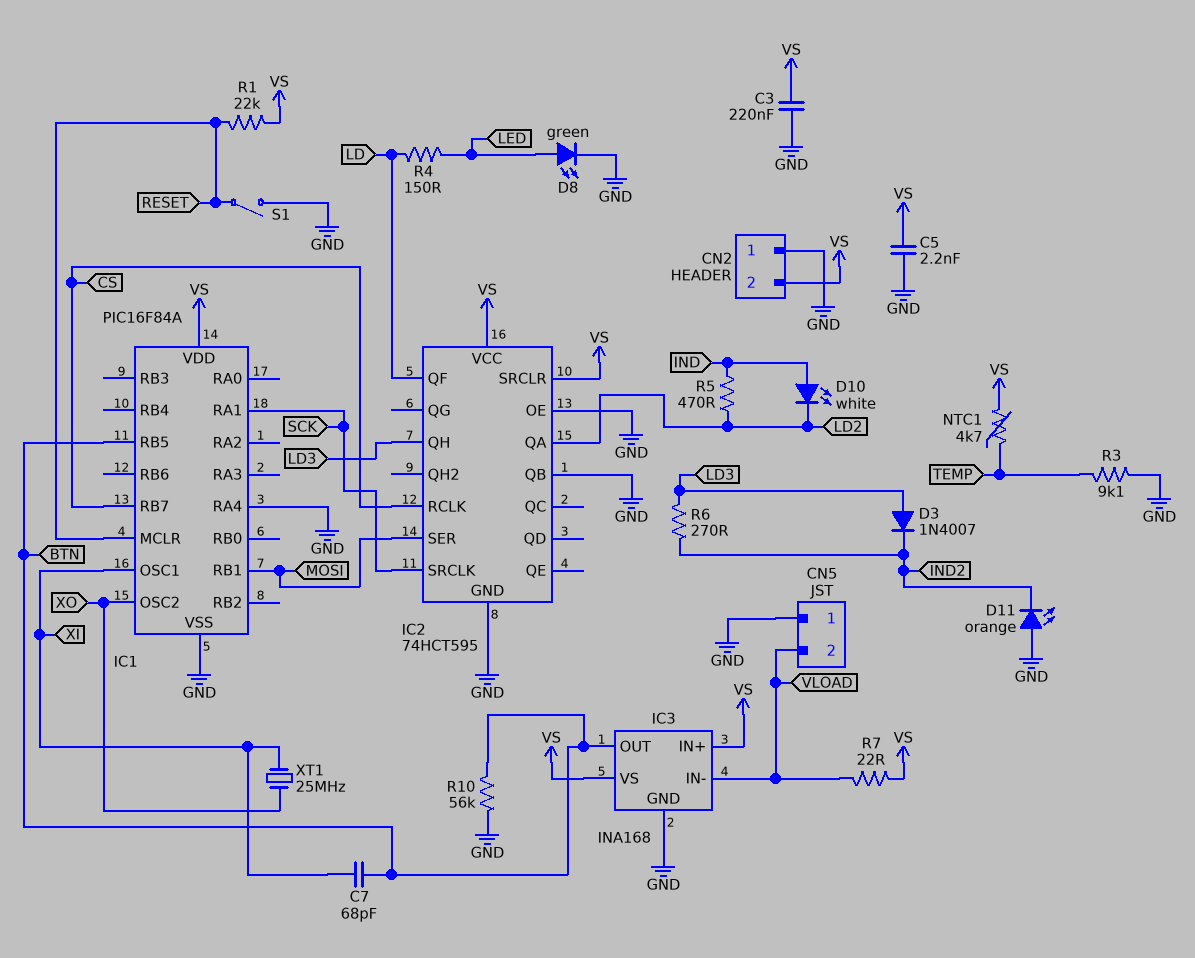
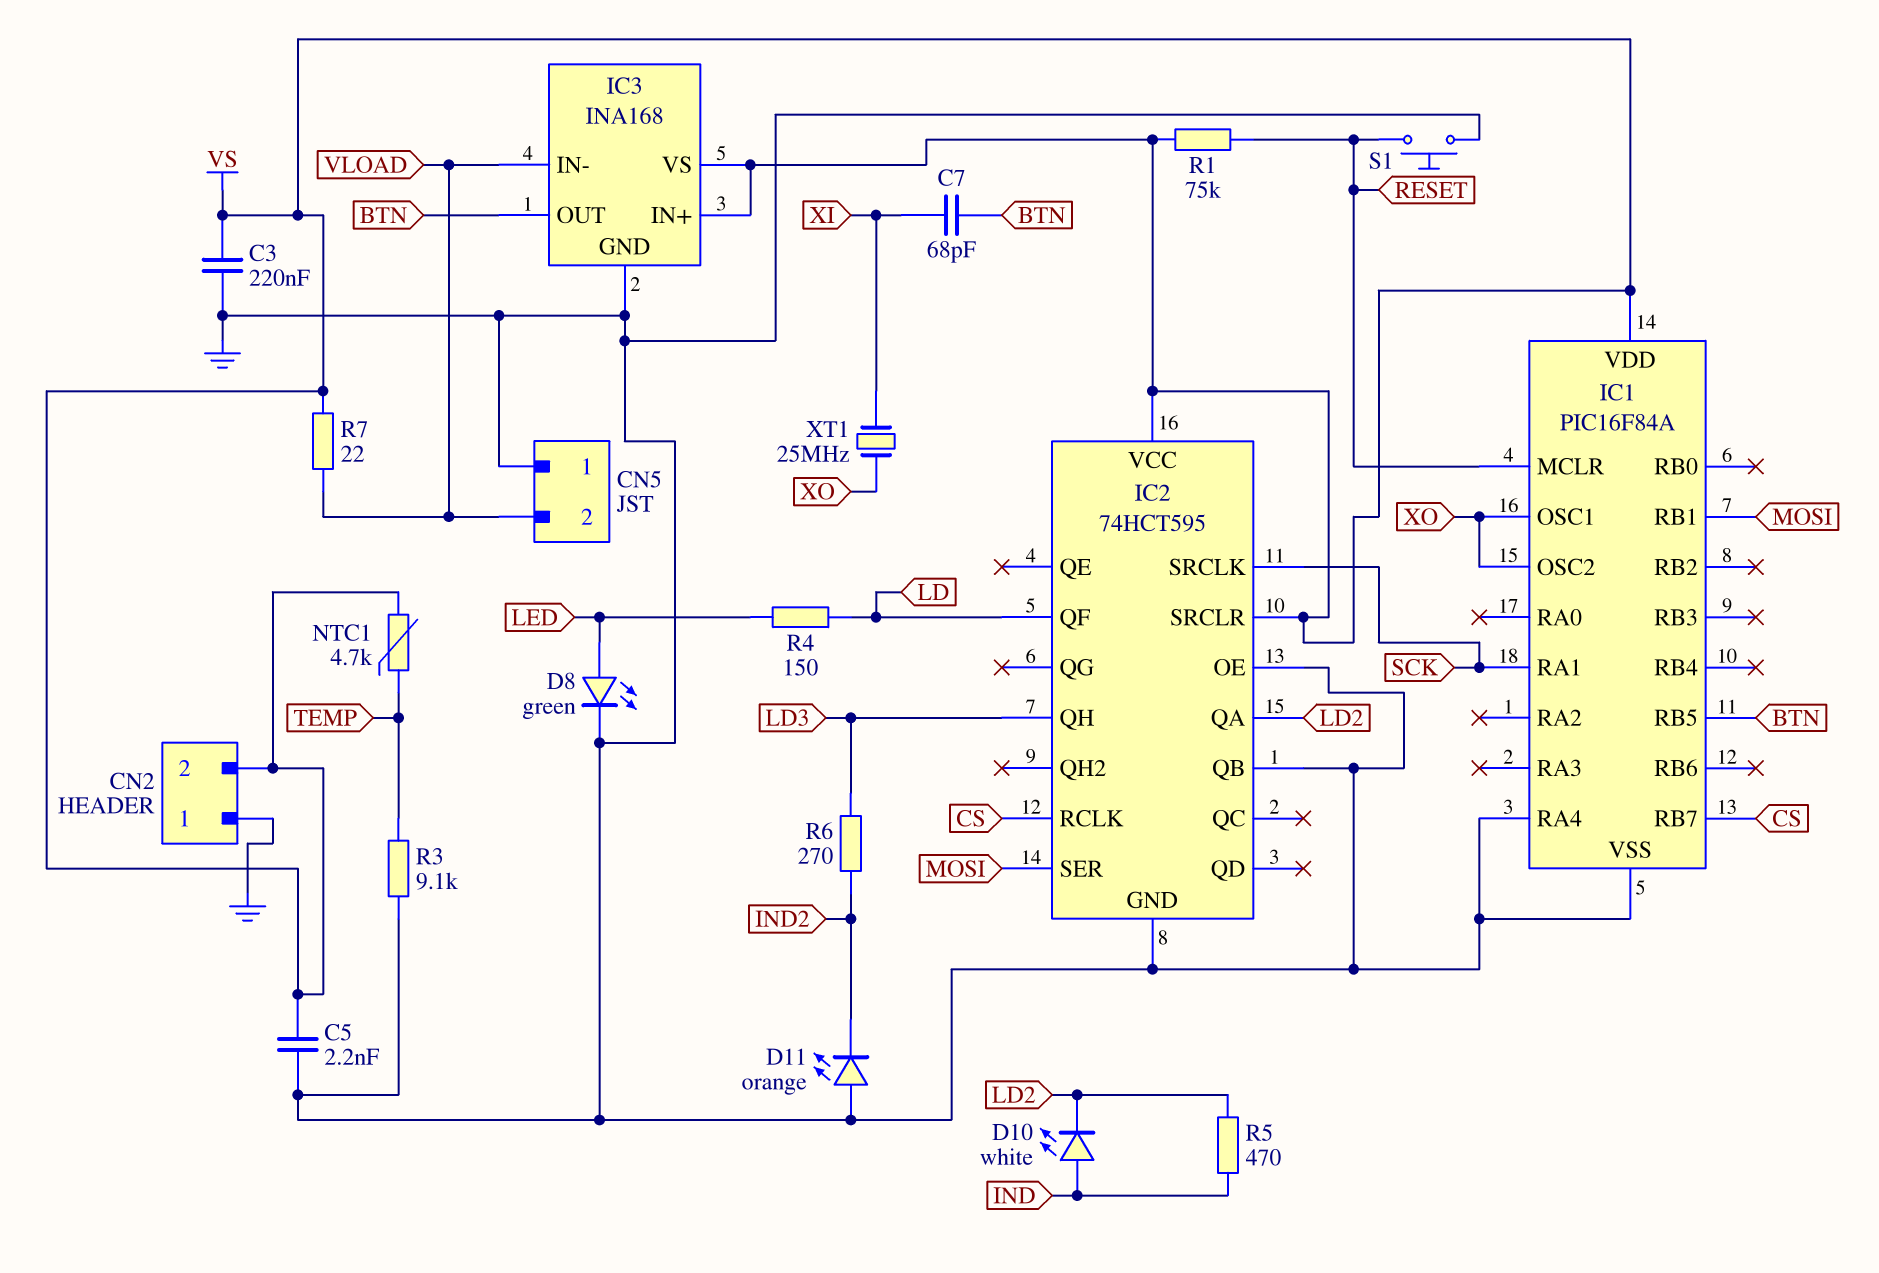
D3: diode 1N4007 (A LD3, K IND2) -> none
IC1 pin OSC1: XI -> XO
R1: 22k (RESET, VS) -> 75k (RESET, VS)
R10: 56k (BTN, GND) -> none
S1: switch (GND, RESET) -> button (GND, RESET)

